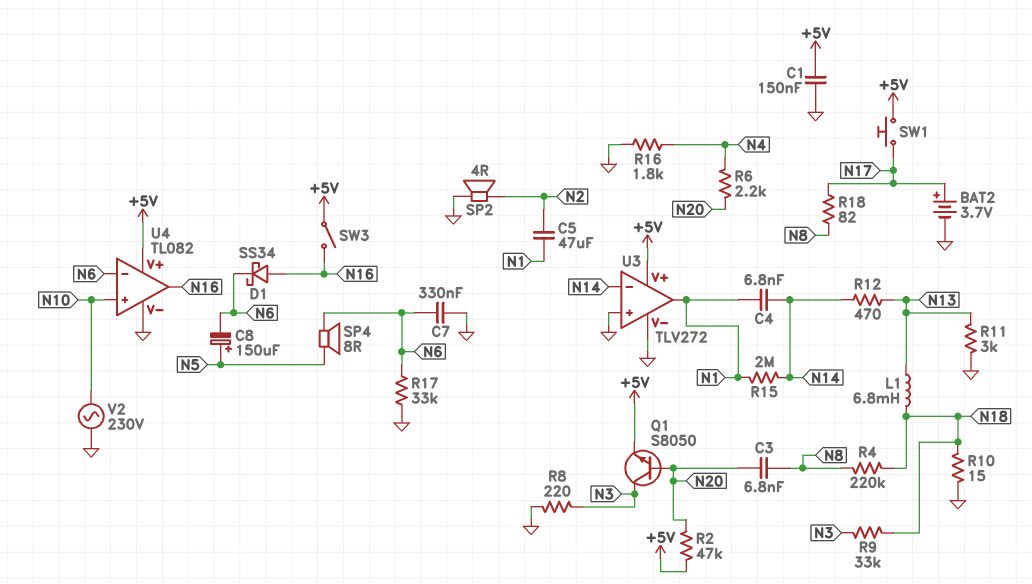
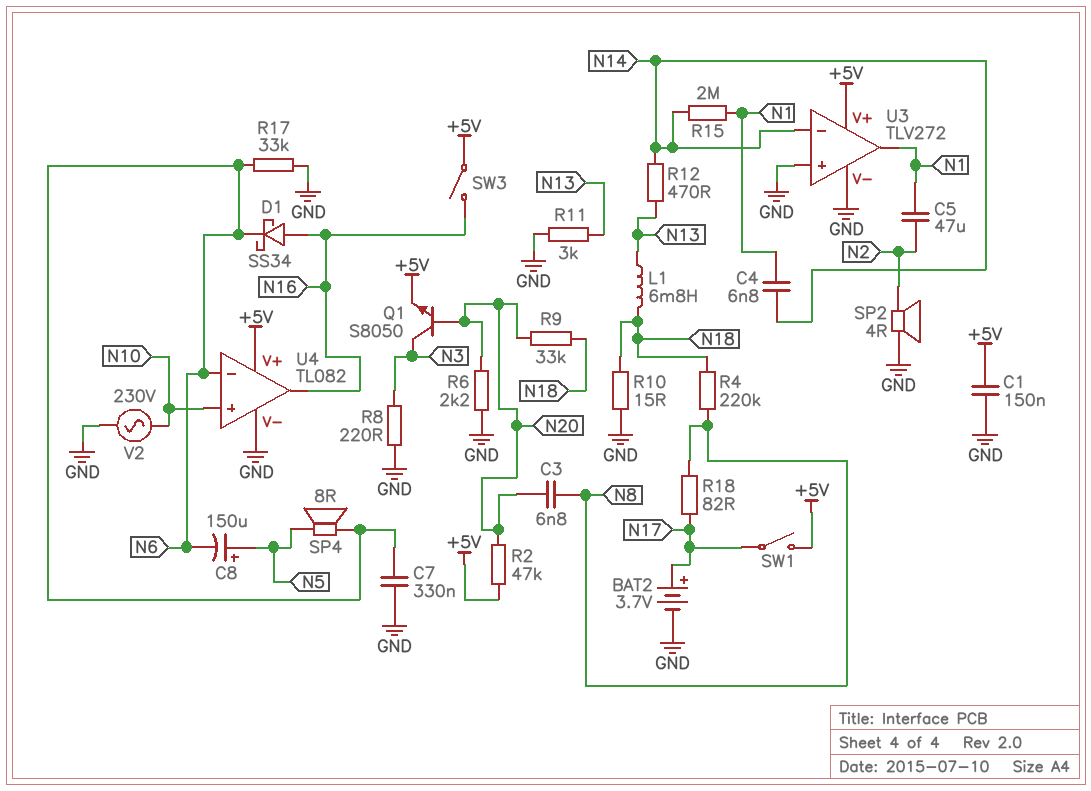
R6: 2.2k (N4, N20) -> 2.2k (GND, N20)
R9: 33k (N3, N18) -> 33k (N18, N20)
R16: 1.8k (GND, N4) -> none
SW1: button (+5V, N17) -> switch (+5V, N17)

